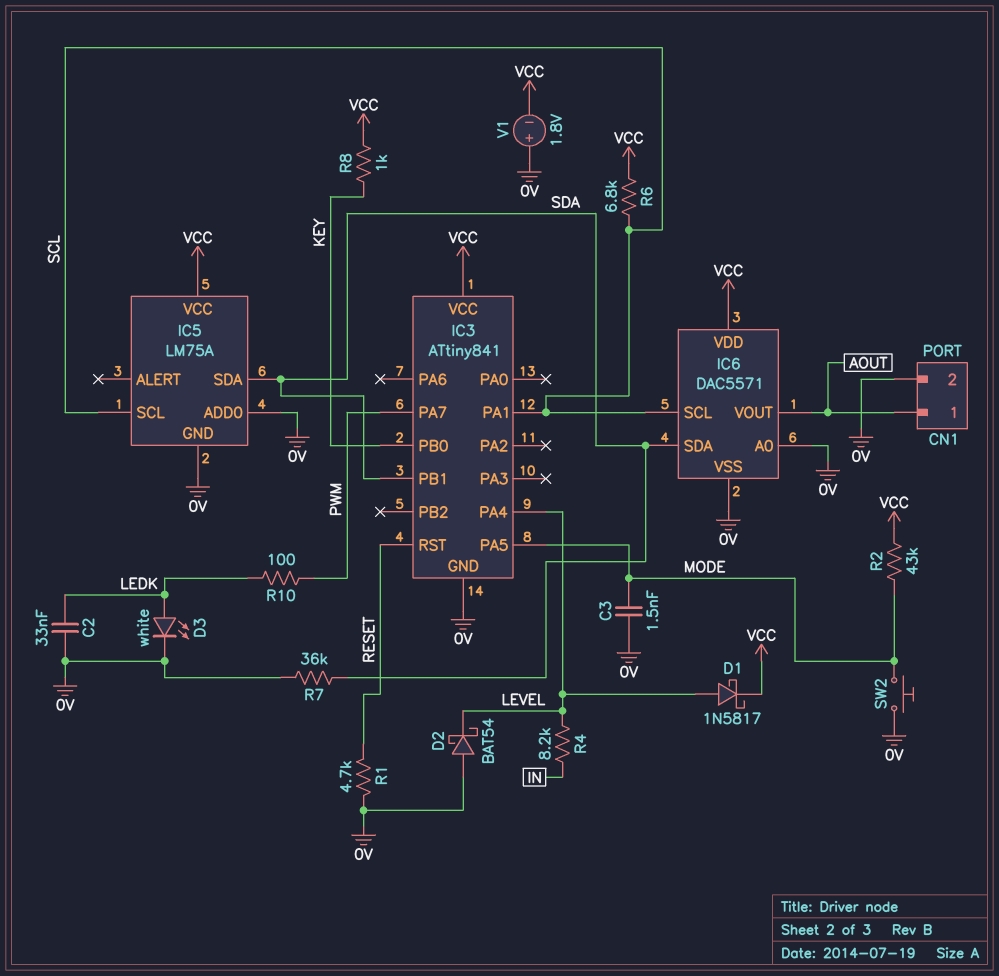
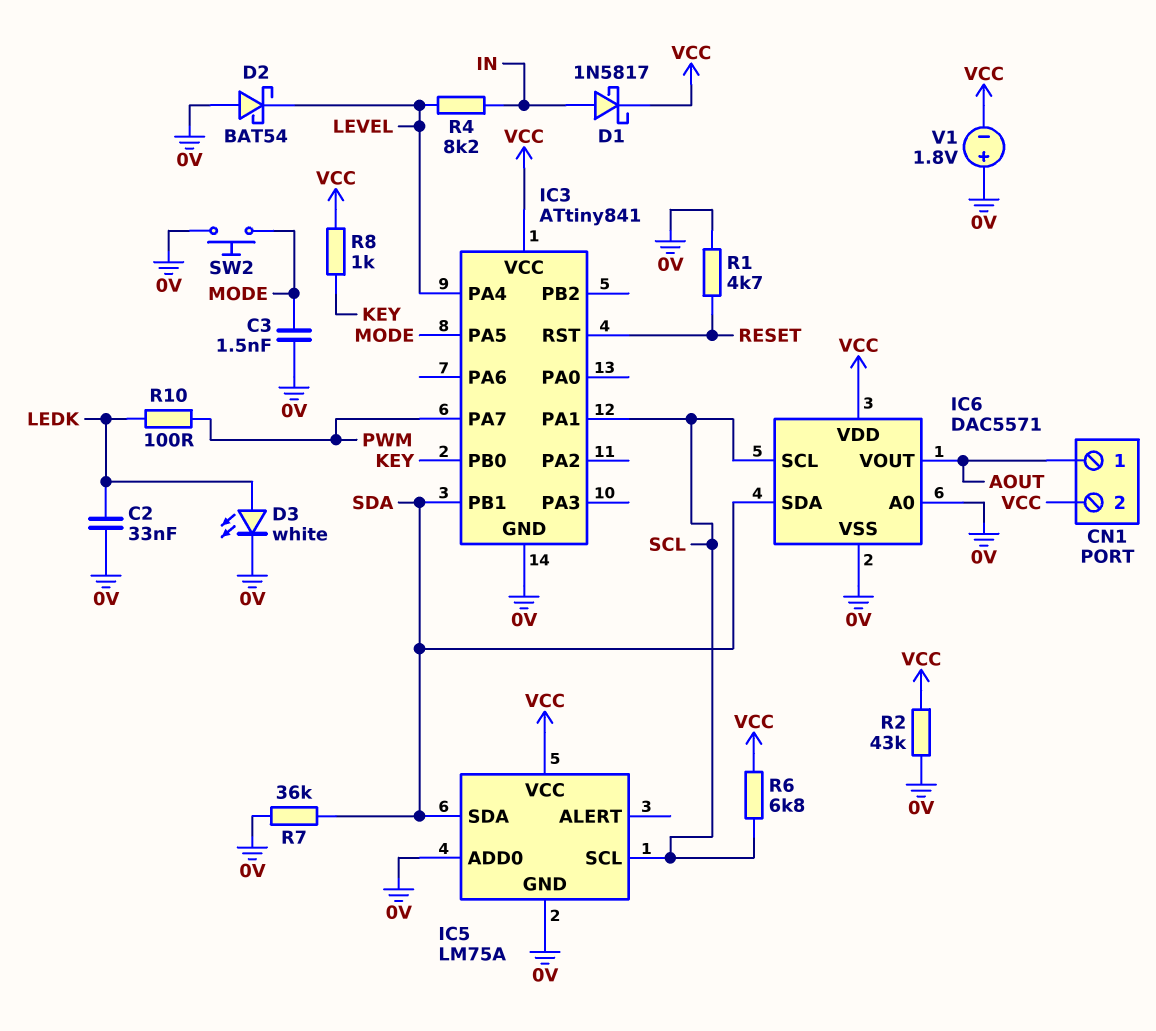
CN1 pin 2: 0V -> VCC
D1: schottky 1N5817 (A LEVEL, K VCC) -> schottky 1N5817 (A IN, K VCC)
R2: 43k (MODE, VCC) -> 43k (0V, VCC)

